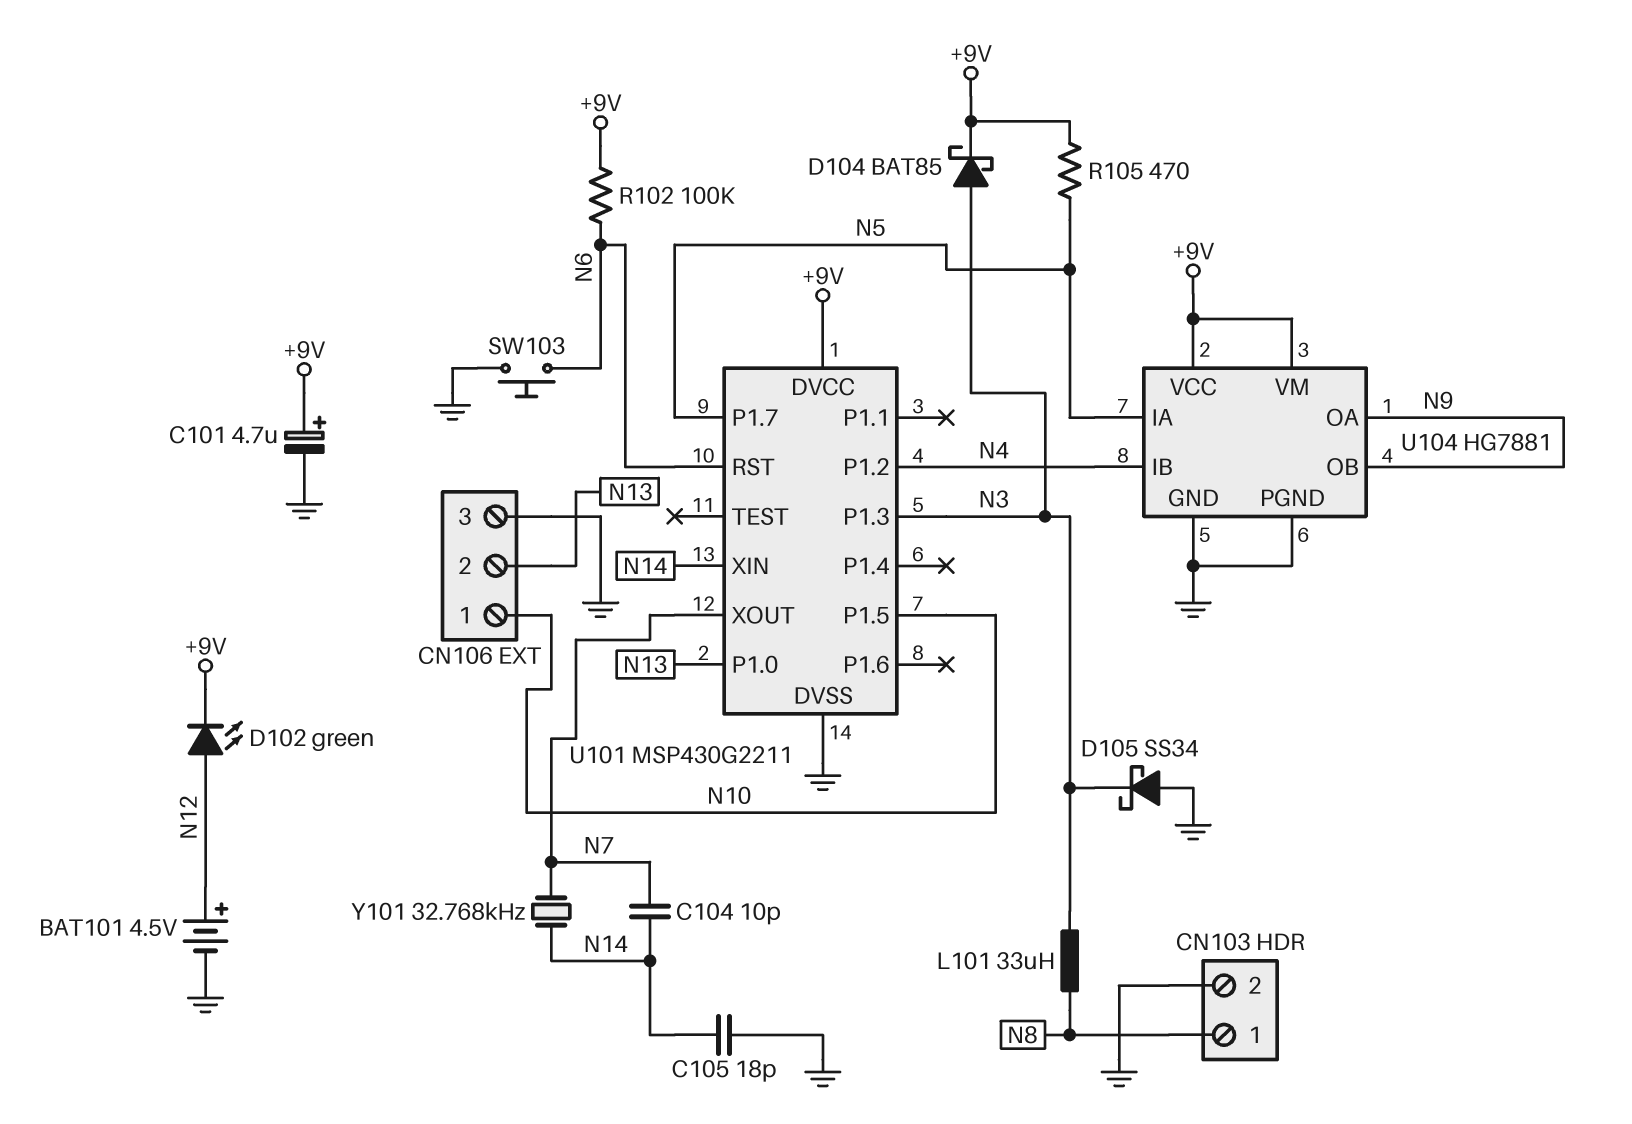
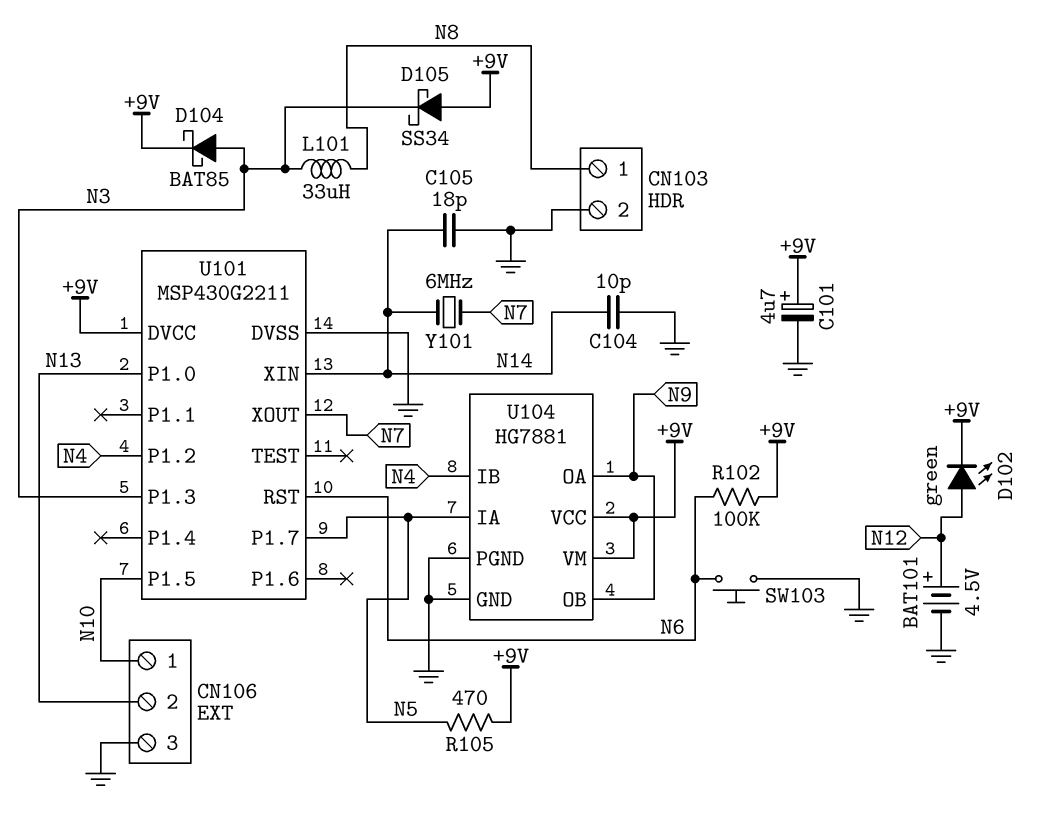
C104: 10pF (N7, N14) -> 10pF (GND, N14)
D105: schottky SS34 (A GND, K N3) -> schottky SS34 (A +9V, K N3)
Y101: 32.768kHz (N7, N14) -> 6MHz (N7, N14)

